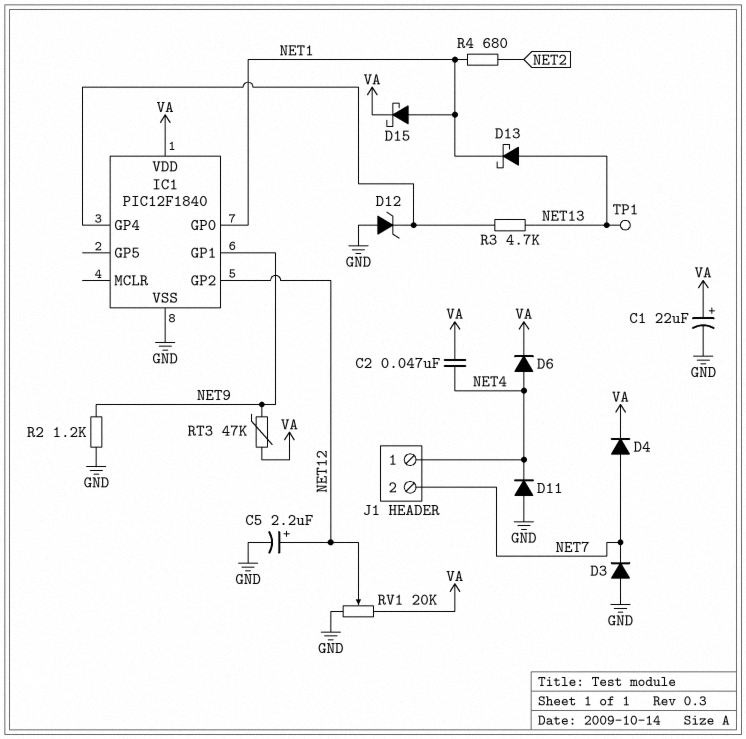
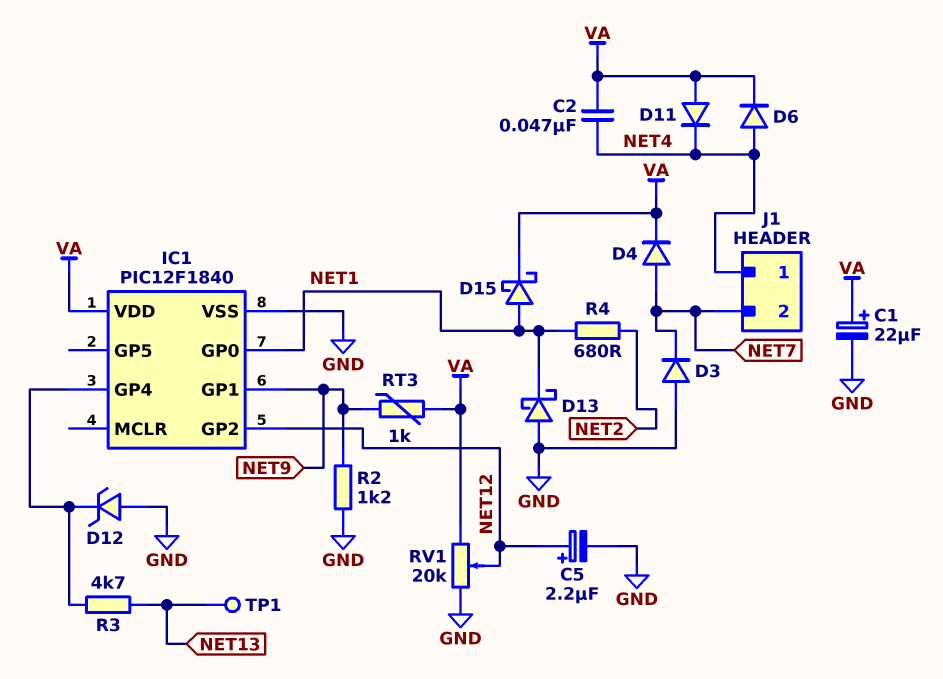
D11: diode (A GND, K NET4) -> diode (A VA, K NET4)
D13: schottky (A NET13, K NET1) -> schottky (A GND, K NET1)
RT3: 47k (NET9, VA) -> 1k (NET9, VA)

